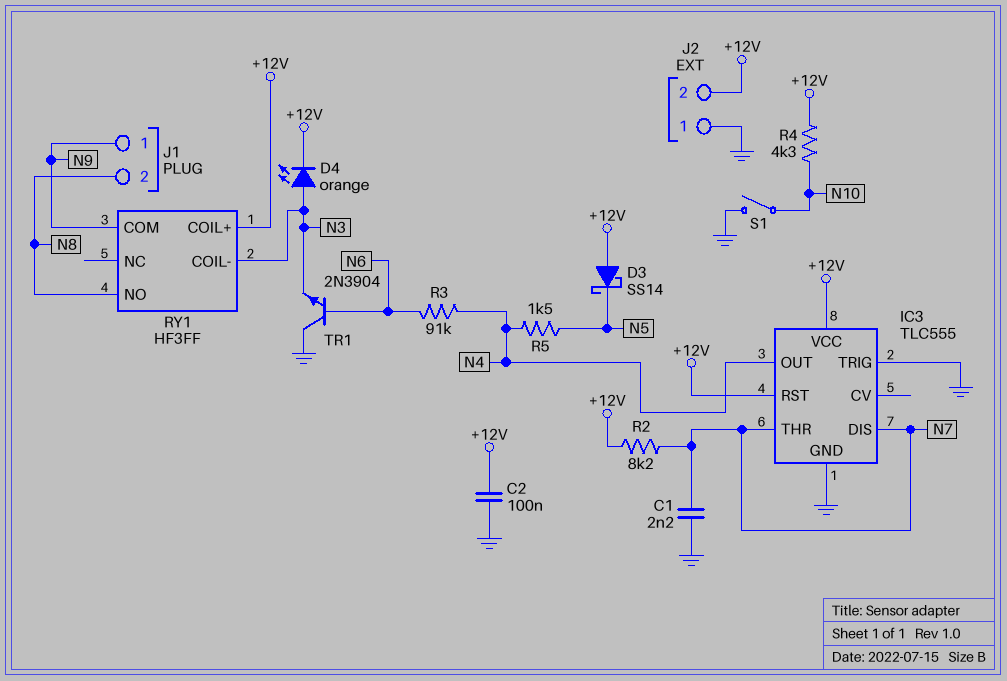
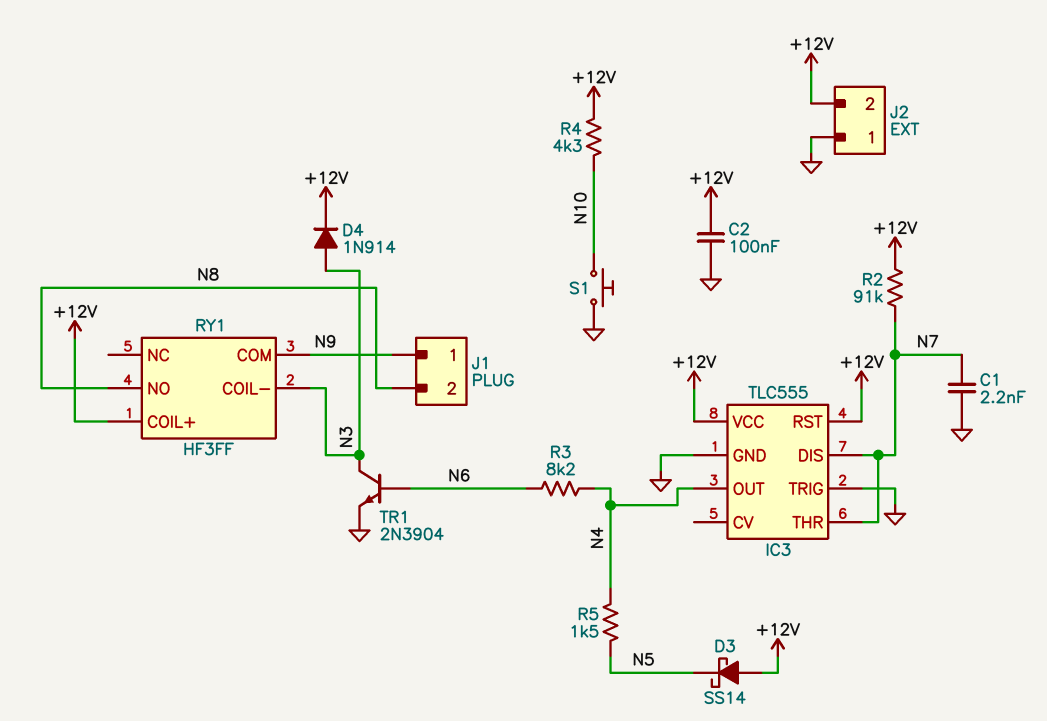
D4: LED orange (A N3, K +12V) -> diode 1N914 (A N3, K +12V)
R2: 8.2k (+12V, N7) -> 91k (+12V, N7)
R3: 91k (N4, N6) -> 8.2k (N4, N6)
S1: switch (GND, N10) -> button (GND, N10)
TR1: NPN 2N3904 (B N6, C GND, E N3) -> NPN 2N3904 (B N6, C N3, E GND)

